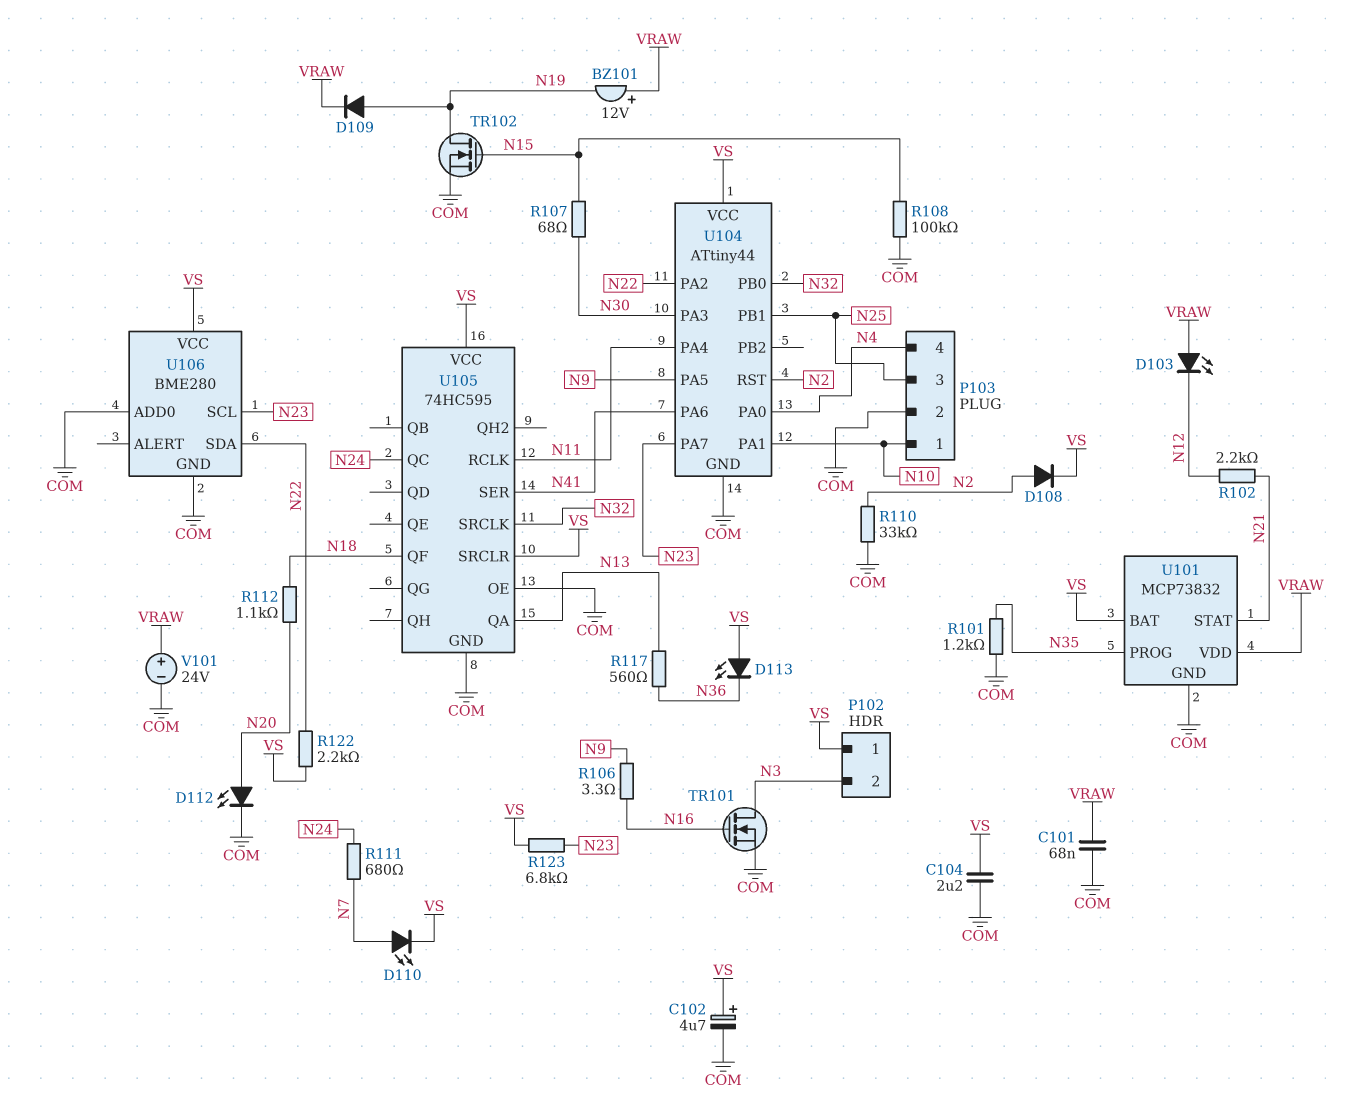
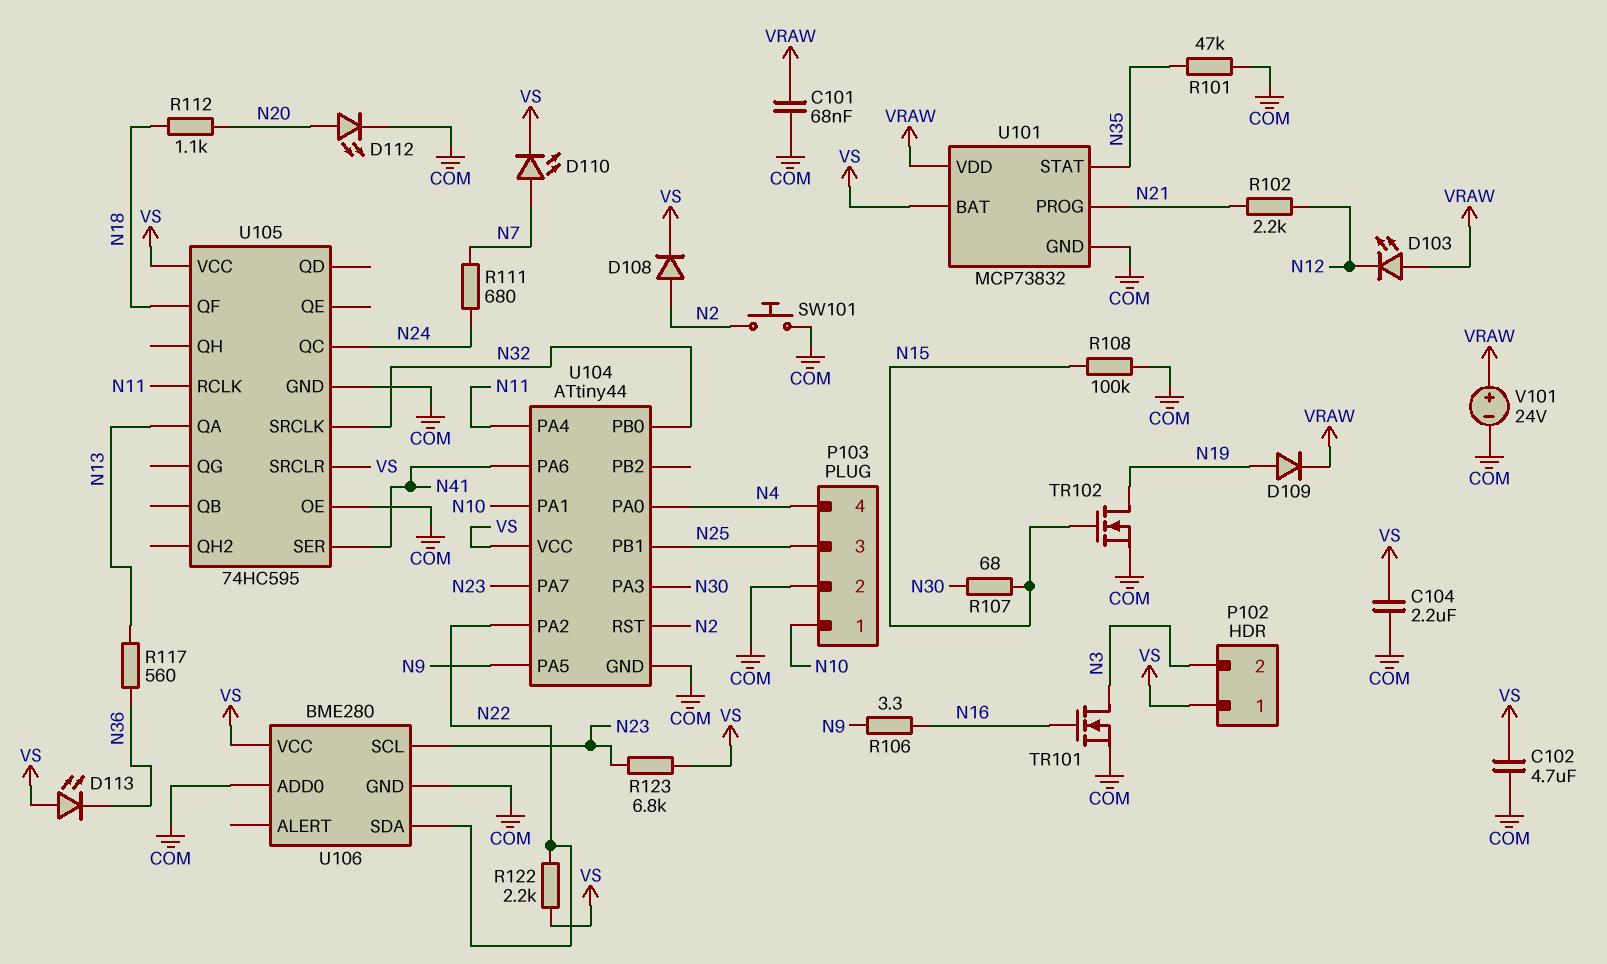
BZ101: buzzer 12V (plus VRAW, minus N19) -> none
C102: 4.7uF (plus VS, minus COM) -> 4.7uF (COM, VS)
R101: 1.2k (COM, N35) -> 47k (COM, N35)
R110: 33k (COM, N2) -> none
SW101: none -> button (COM, N2)
U101 pin PROG: N35 -> N21
U101 pin STAT: N21 -> N35

